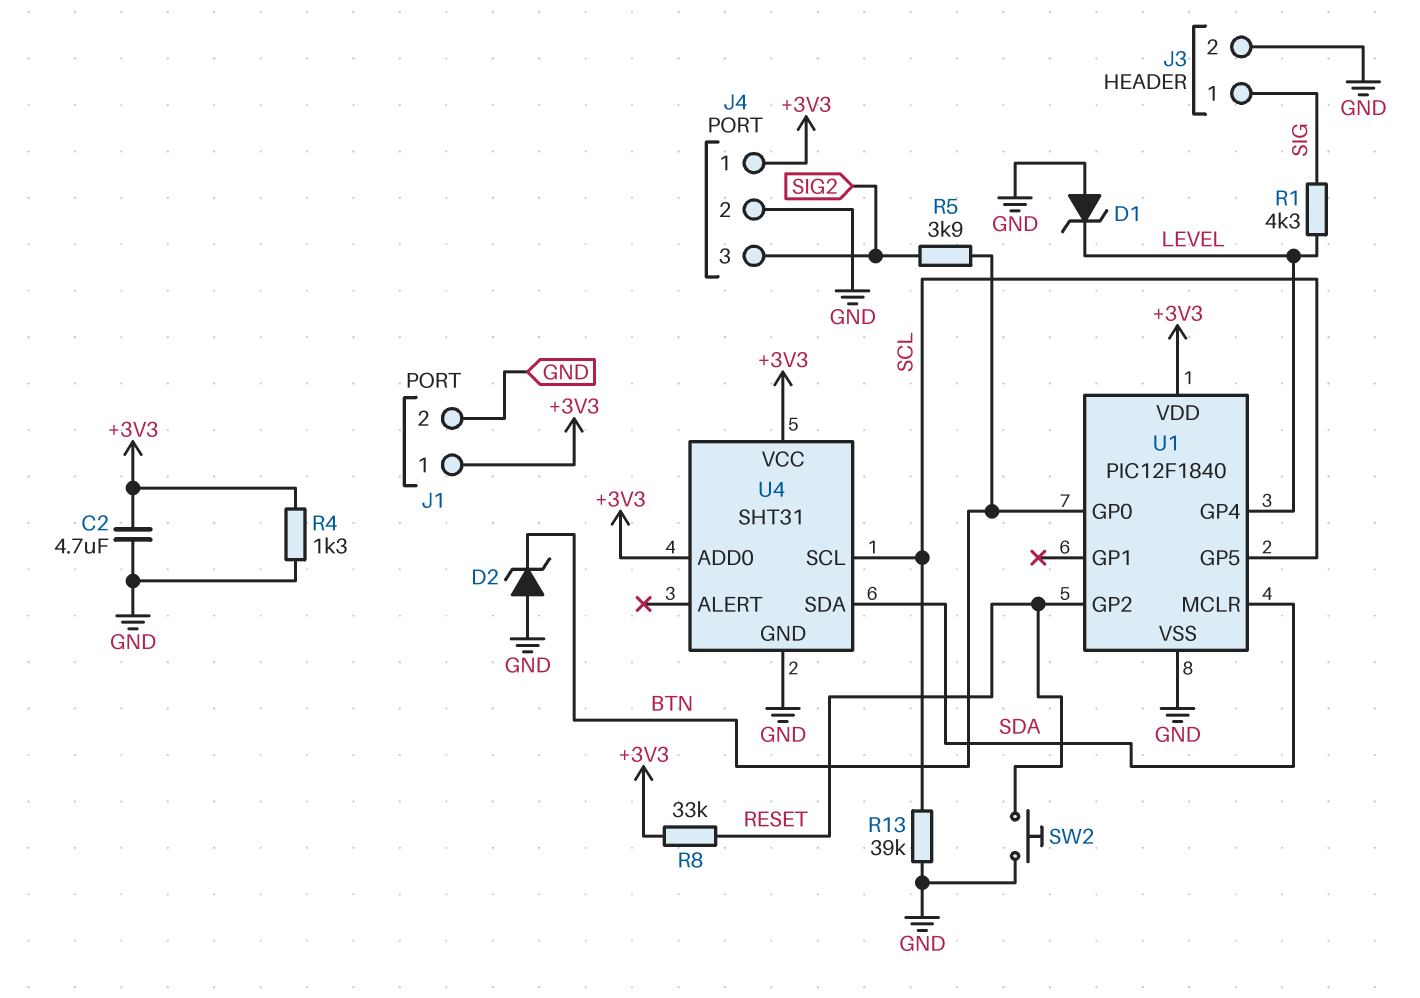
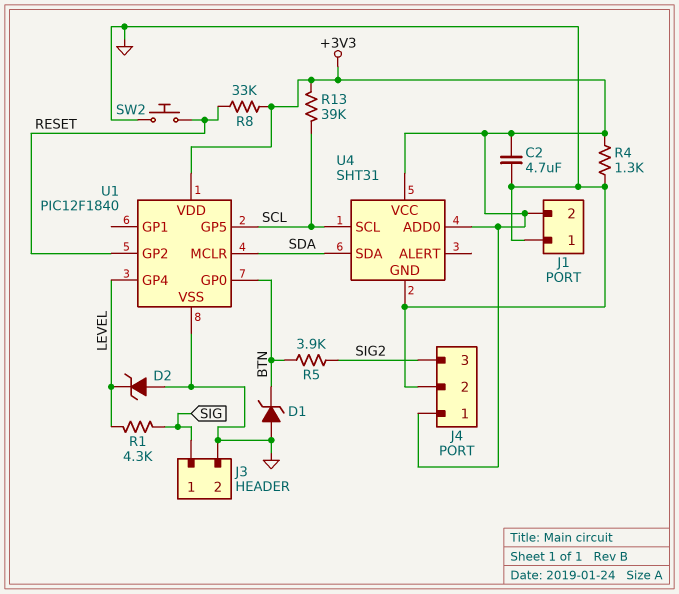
D1: zener (A GND, K LEVEL) -> zener (A GND, K BTN)
D2: zener (A GND, K BTN) -> zener (A GND, K LEVEL)
J1 pin 1: +3V3 -> GND
J1 pin 2: GND -> +3V3
R13: 39k (GND, SCL) -> 39k (+3V3, SCL)

